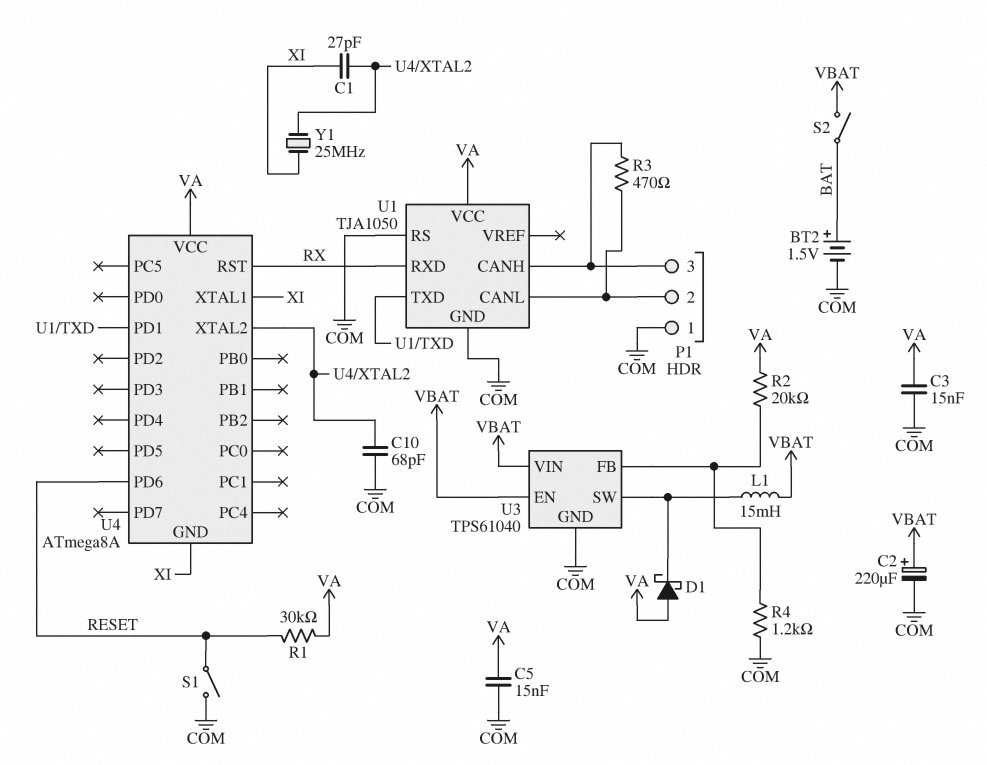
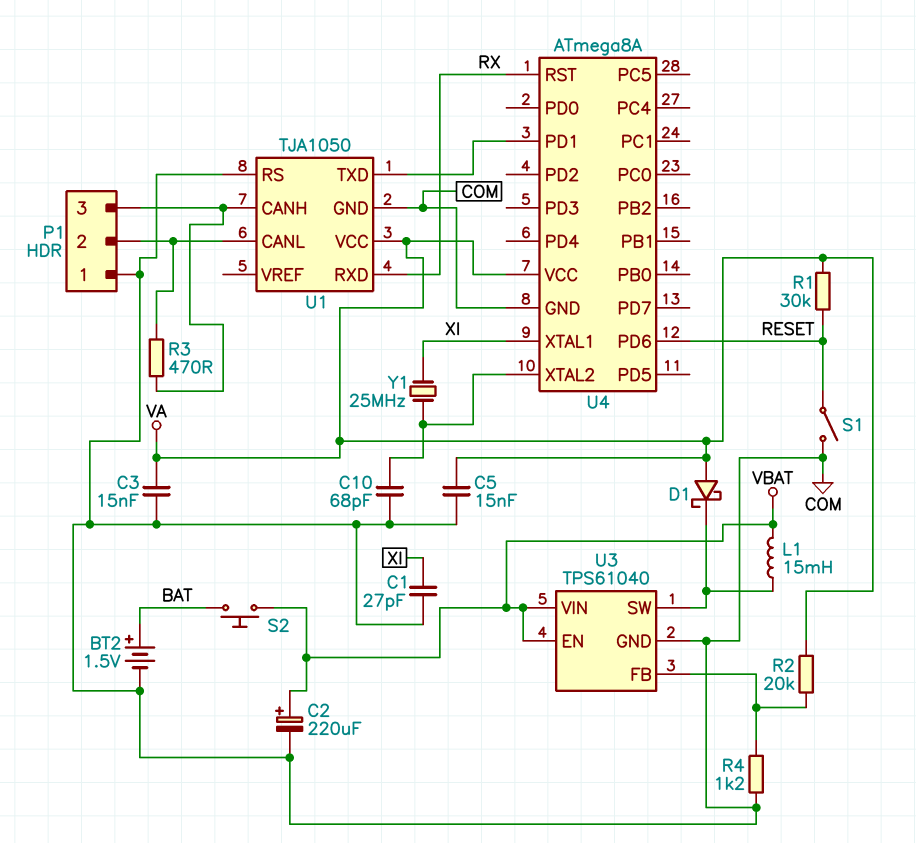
C1: 27pF (U4/XTAL2, XI) -> 27pF (COM, XI)
S2: switch (BAT, VBAT) -> button (BAT, VBAT)
U4 pin GND: XI -> COM

